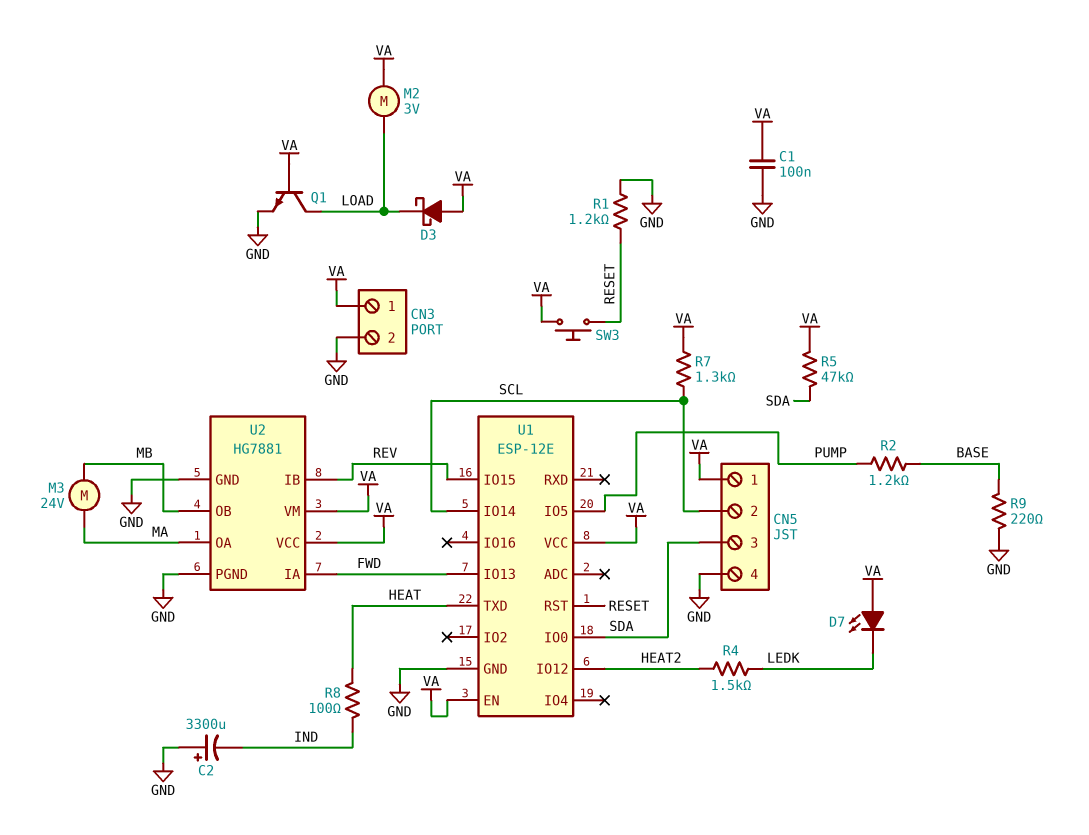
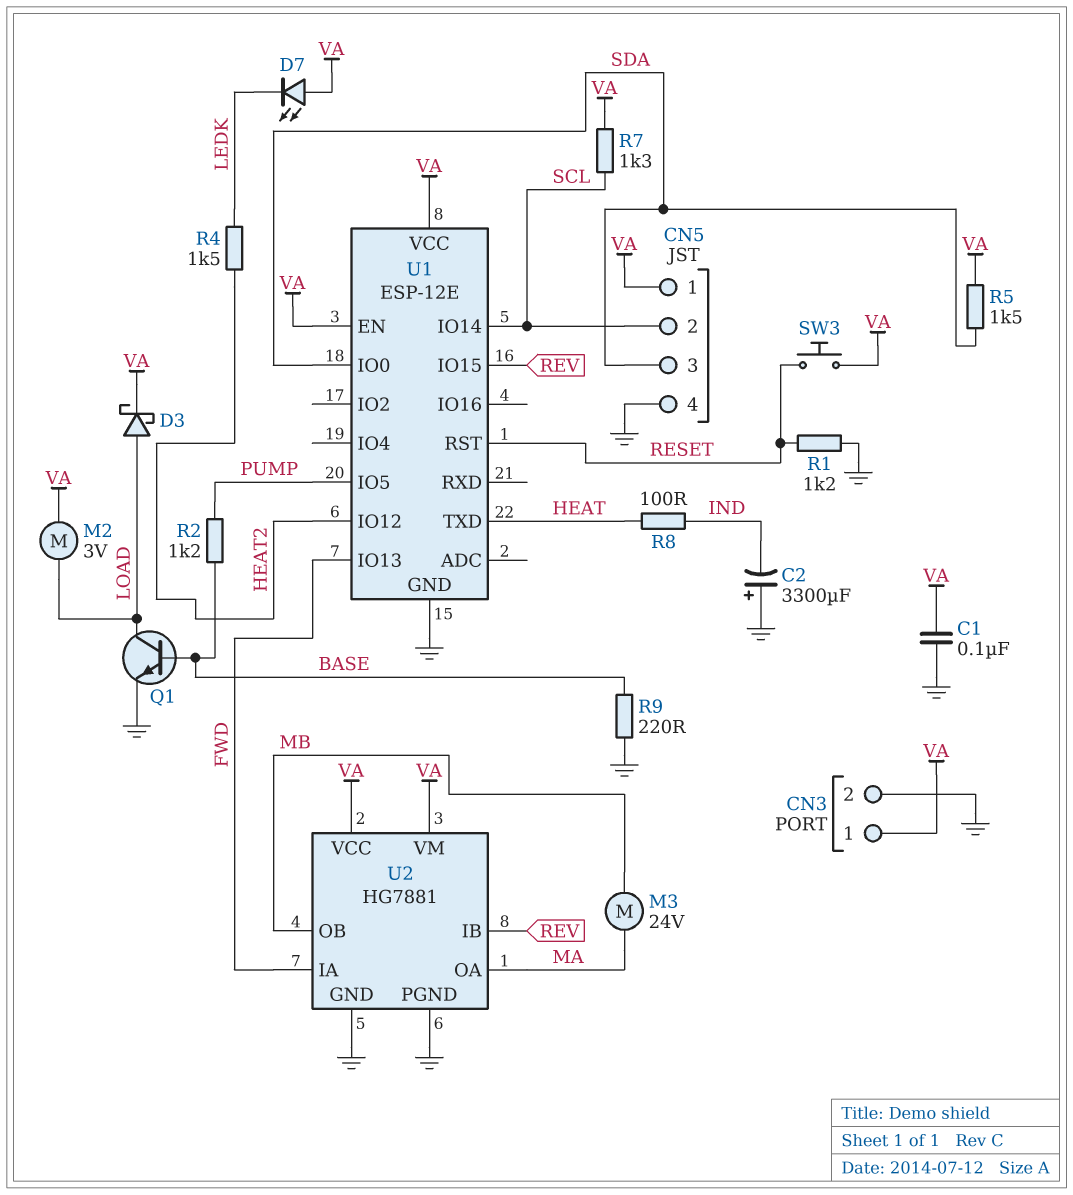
D3: schottky (A VA, K LOAD) -> schottky (A LOAD, K VA)
Q1: NPN (B VA, C LOAD, E GND) -> NPN (B BASE, C LOAD, E GND)
R5: 47k (SDA, VA) -> 1.5k (SDA, VA)

